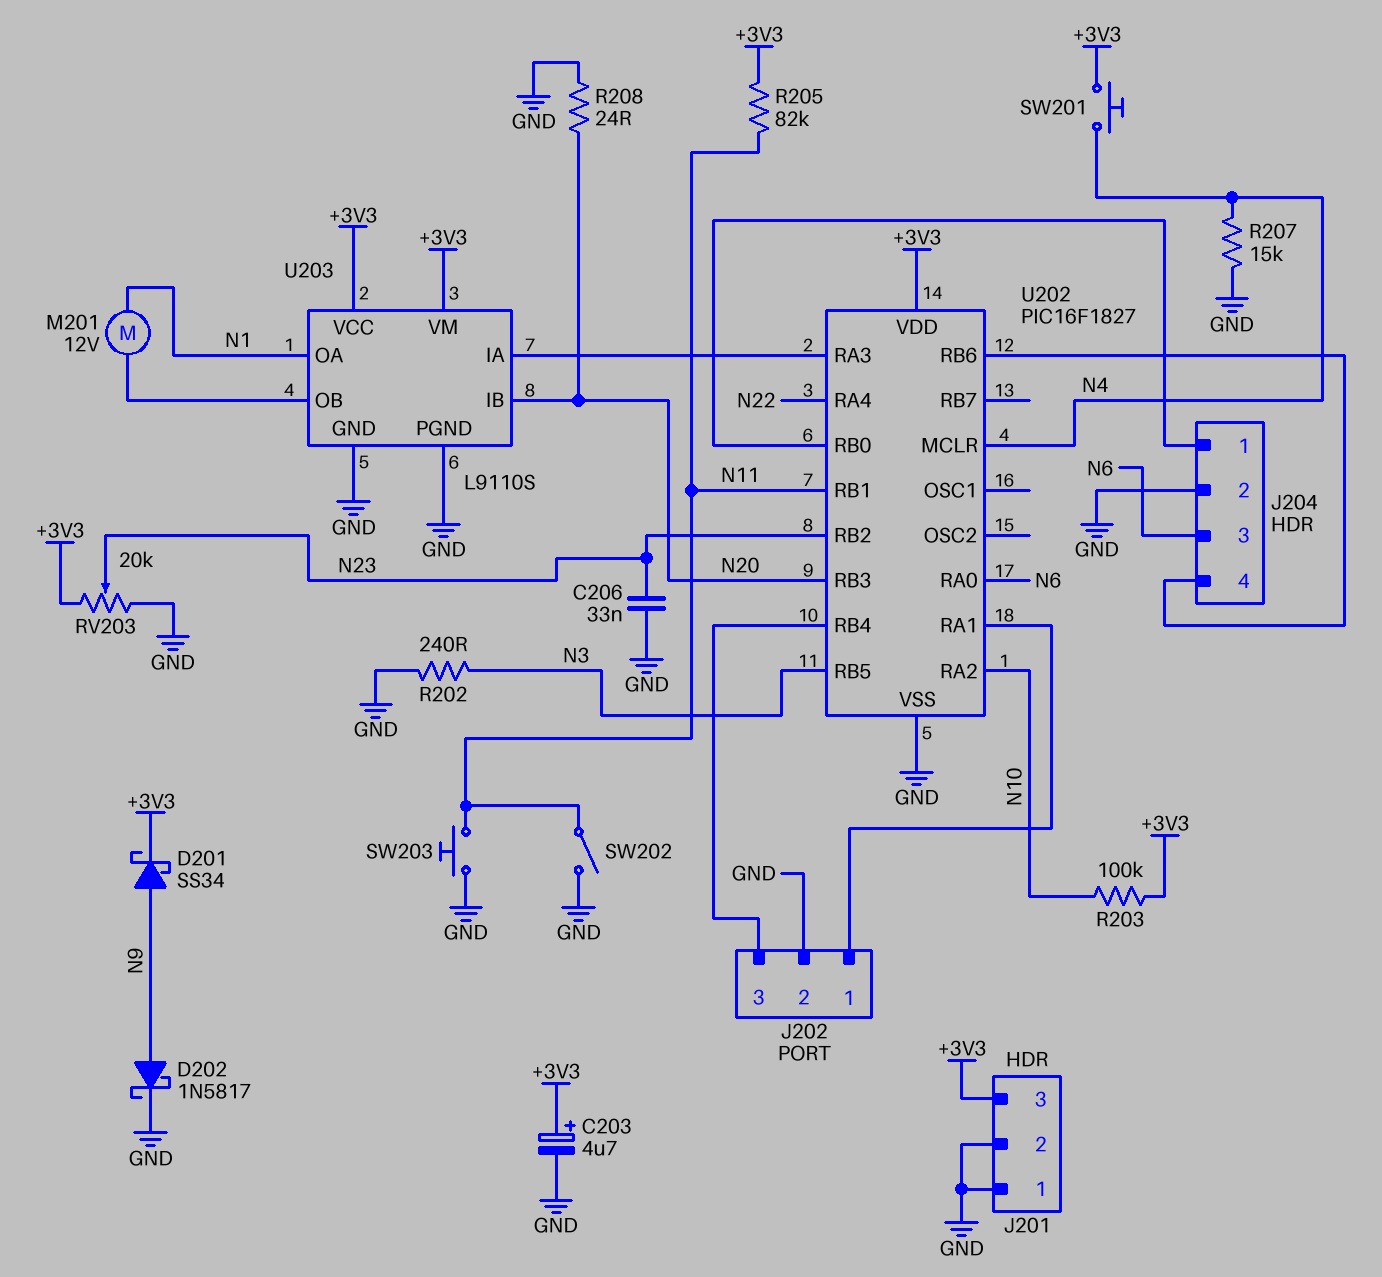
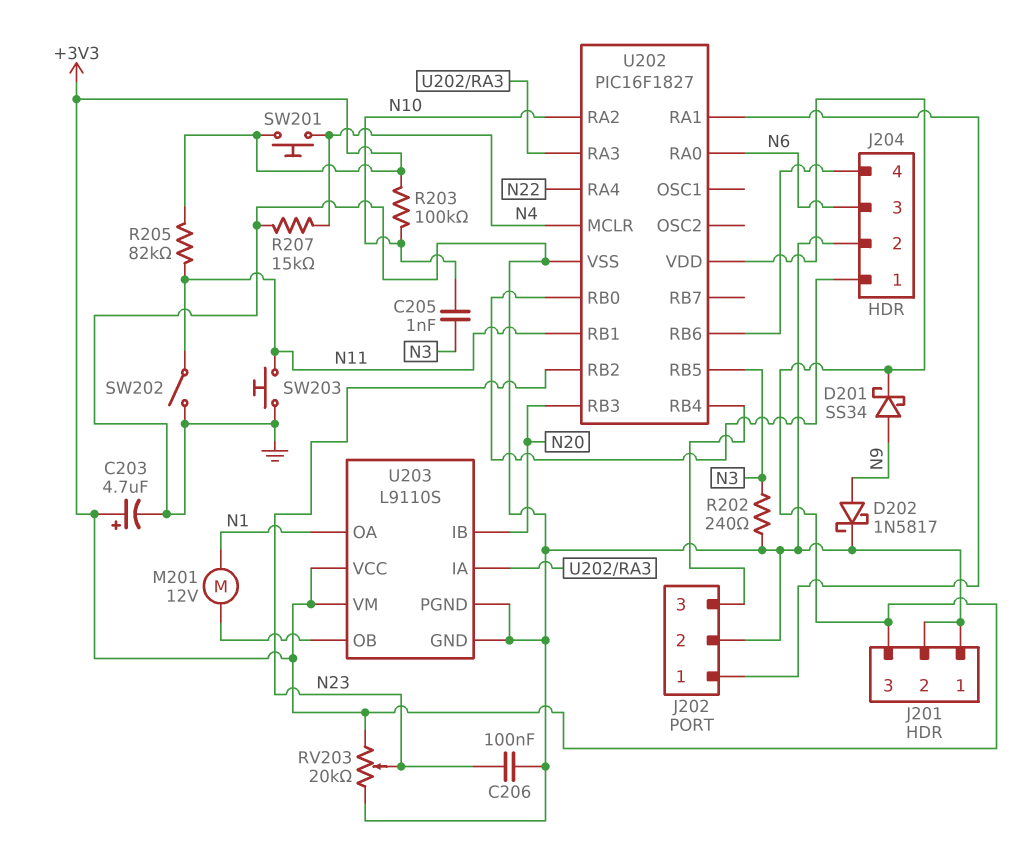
C205: none -> 1nF (N3, N10)
C206: 33nF (GND, N23) -> 100nF (GND, N23)
R208: 24 (GND, N20) -> none

